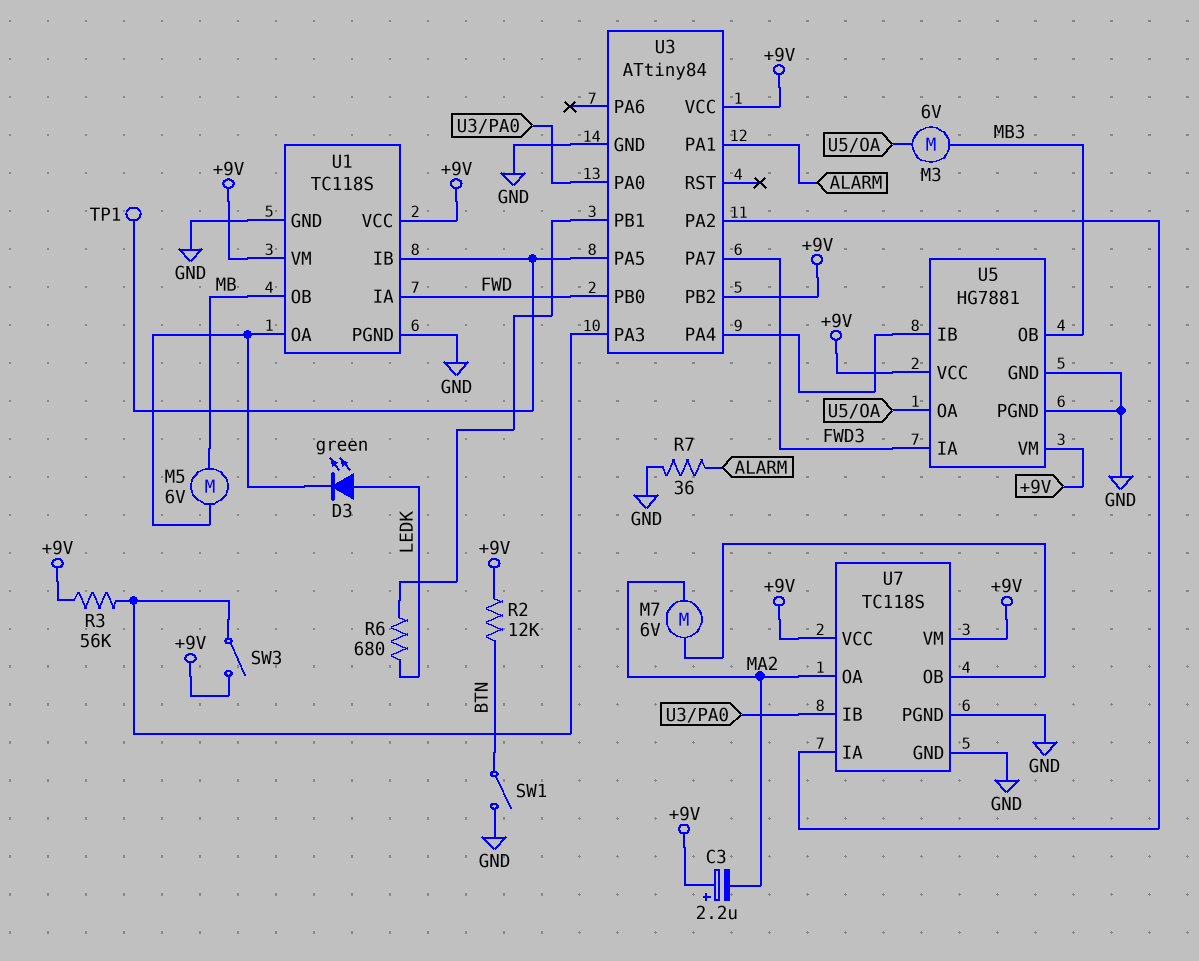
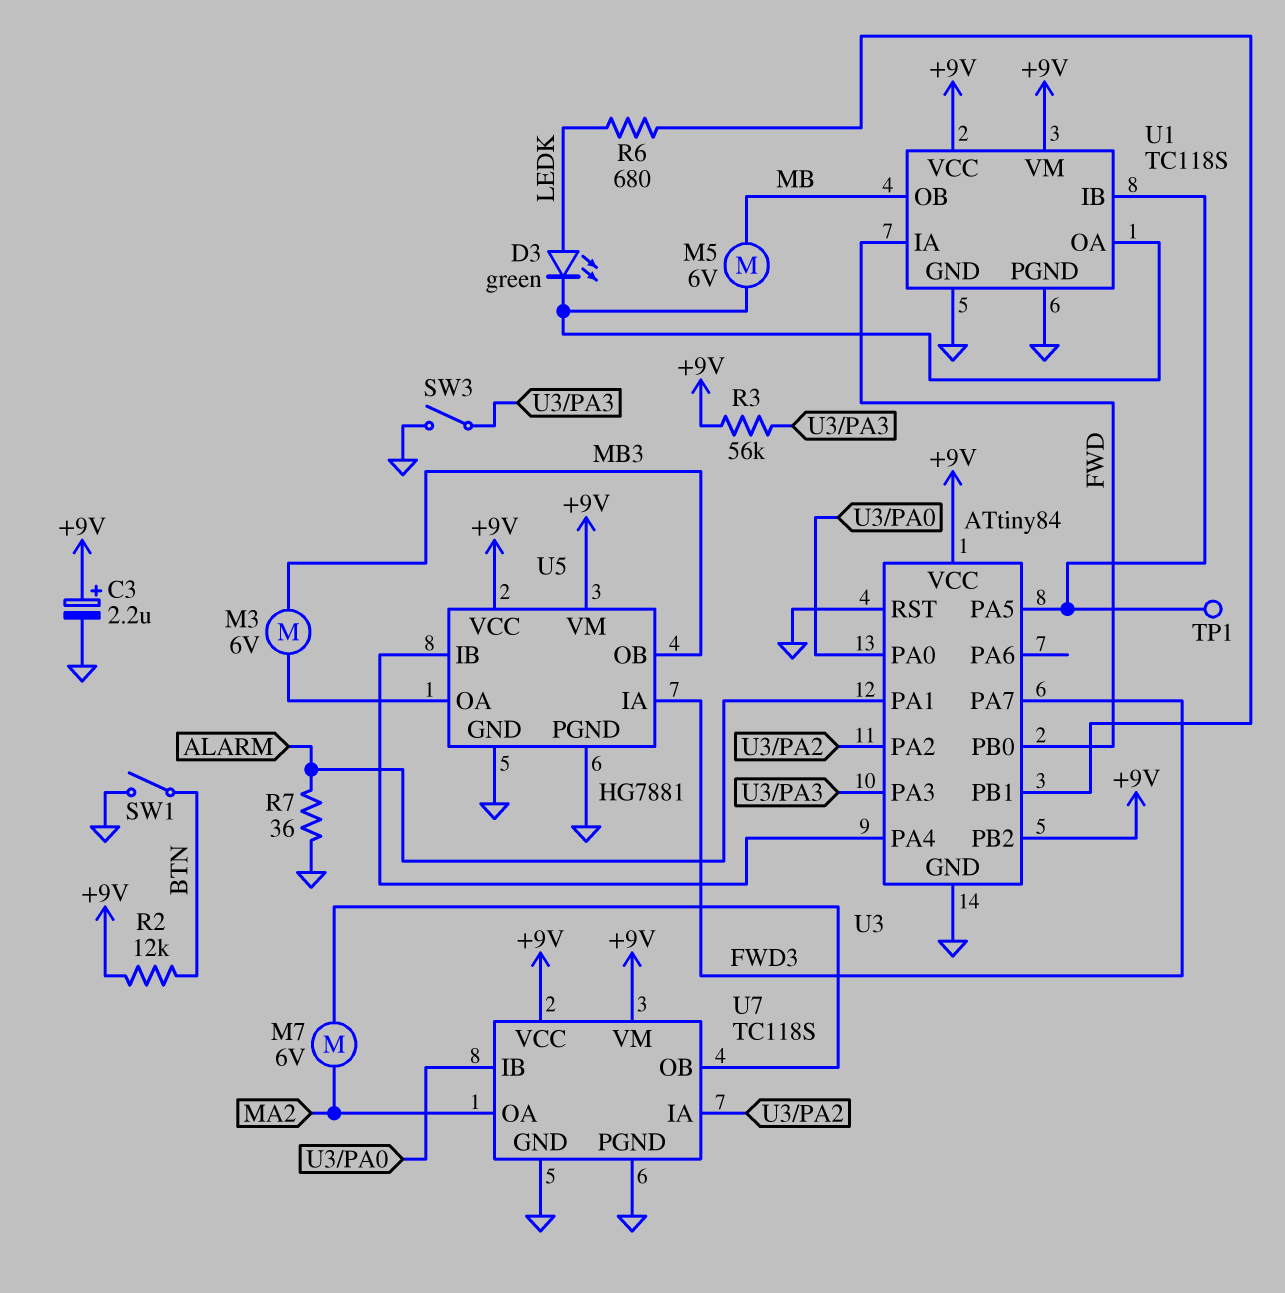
C3: 2.2uF (plus +9V, minus MA2) -> 2.2uF (plus +9V, minus GND)
SW3: switch (+9V, U3/PA3) -> switch (GND, U3/PA3)
U3 pin RST: none -> GND

